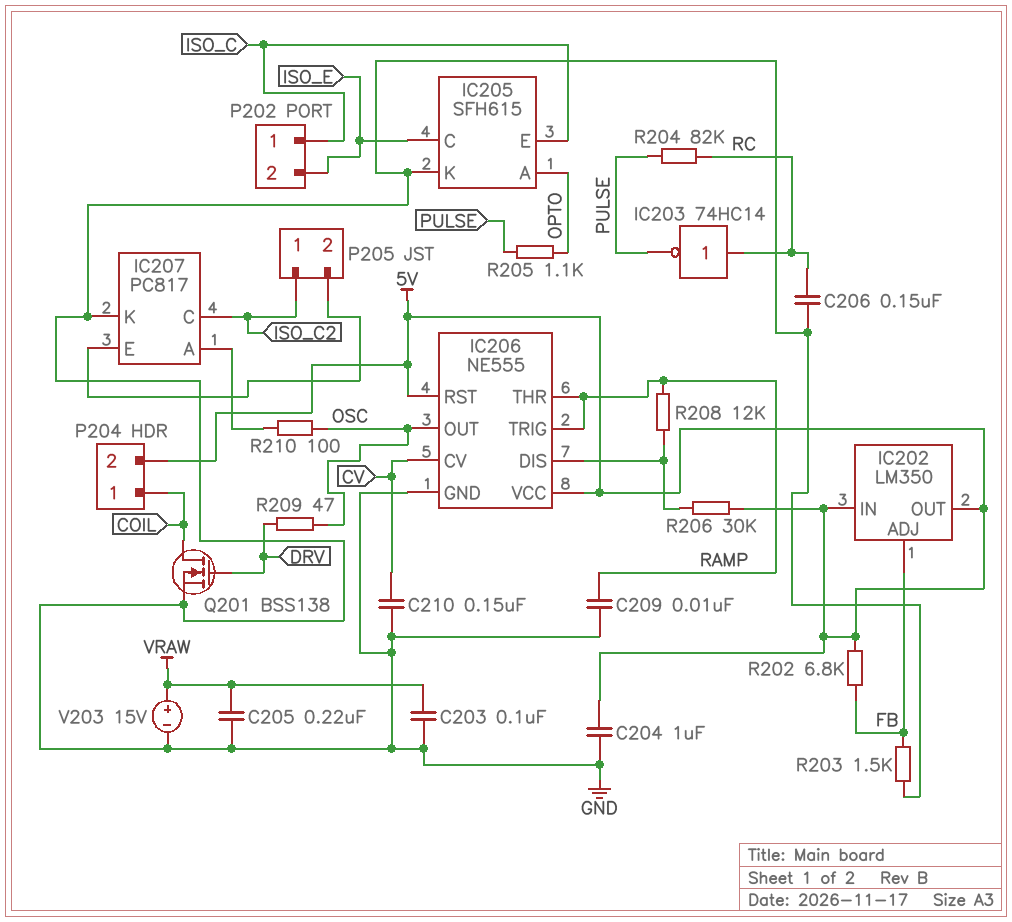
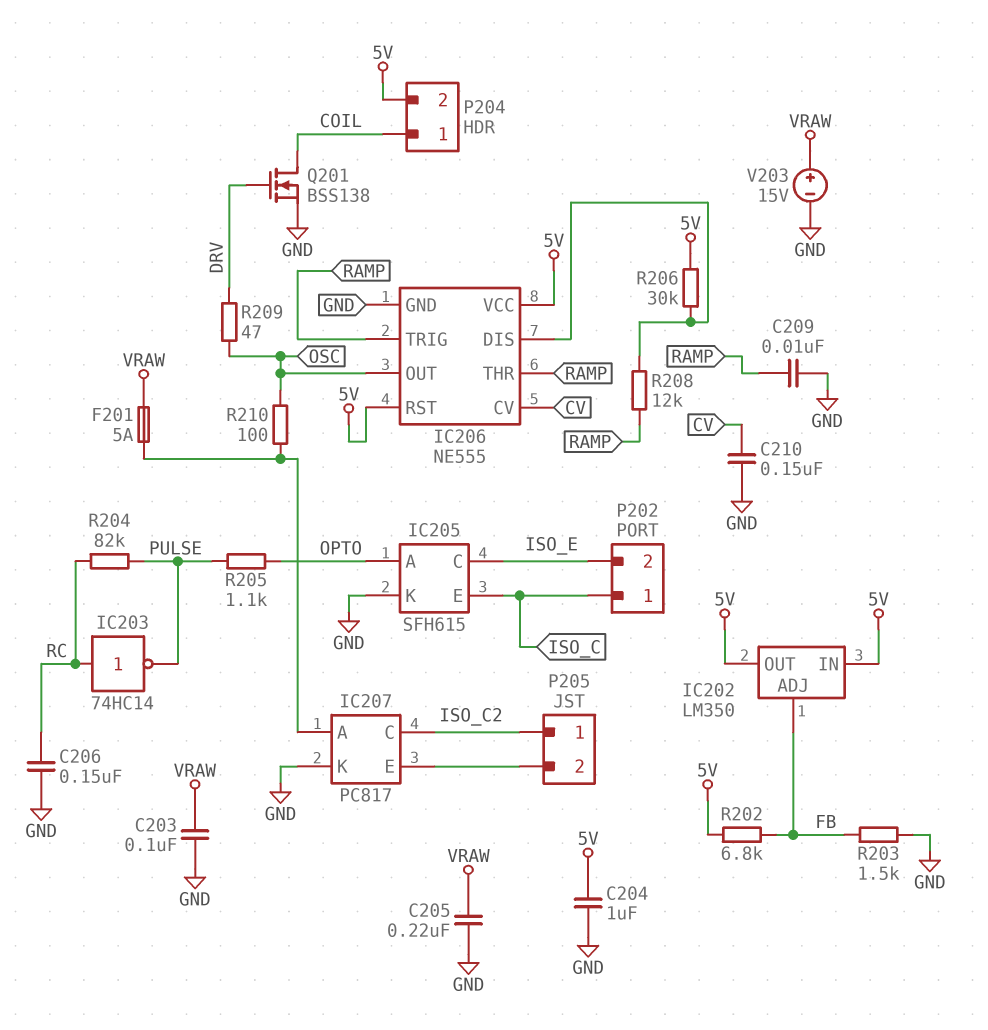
F201: none -> 5A (IC207/A, VRAW)

